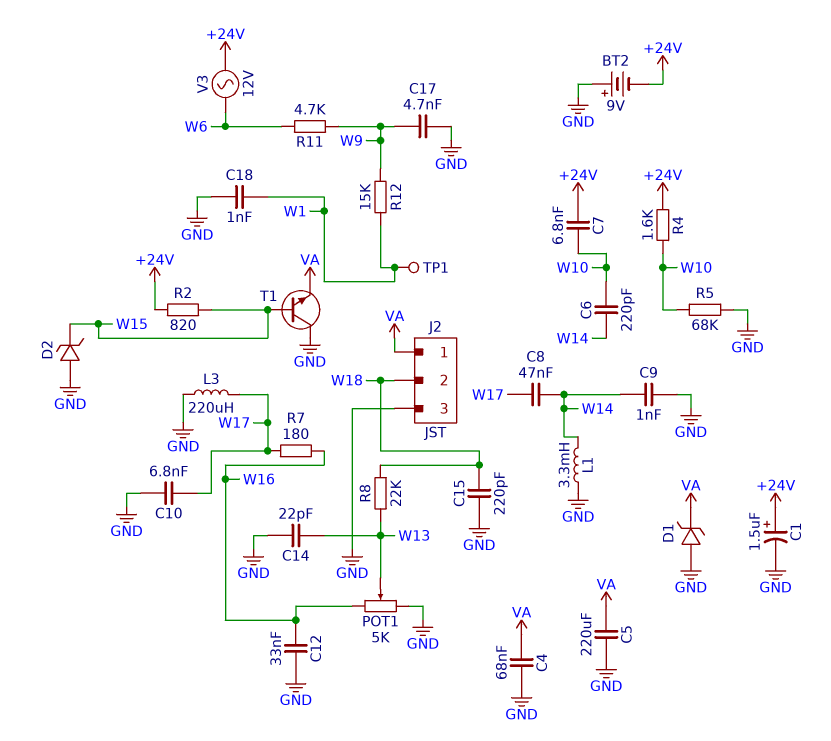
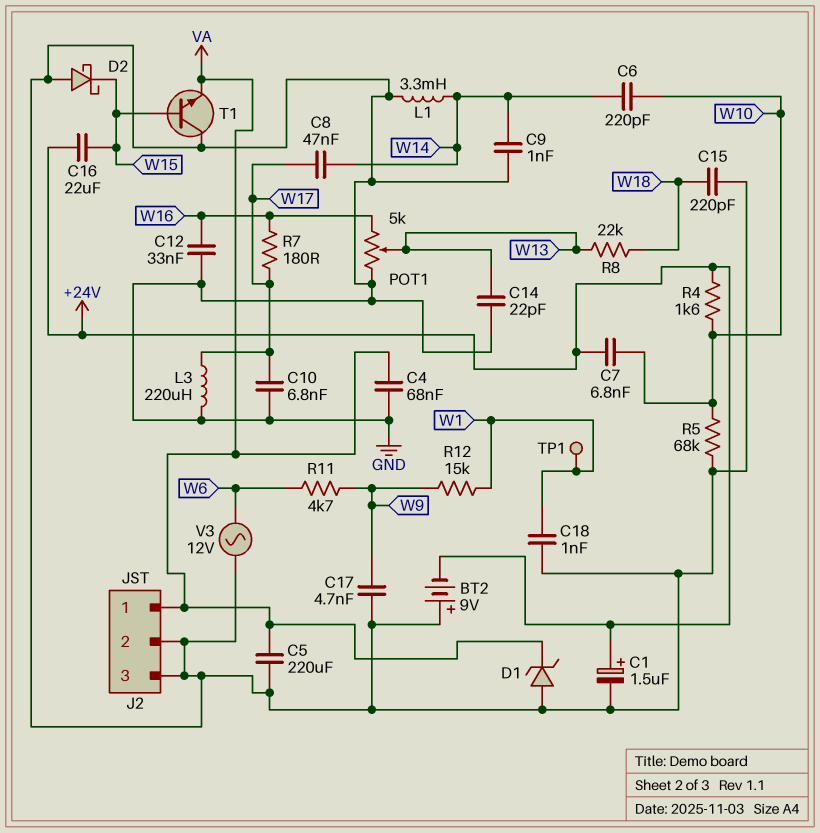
C16: none -> 22uF (+24V, W15)
D2: zener (A GND, K W15) -> schottky (A GND, K W15)
J2 pin 2: W18 -> GND
R2: 820 (+24V, W15) -> none
V3: AC 12V (+24V, W6) -> AC 12V (GND, W6)

